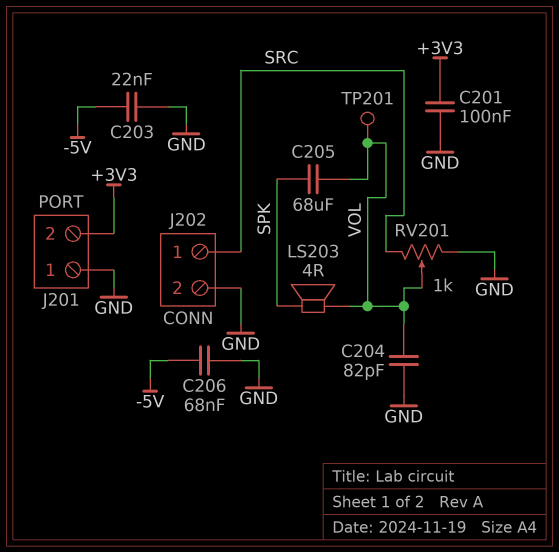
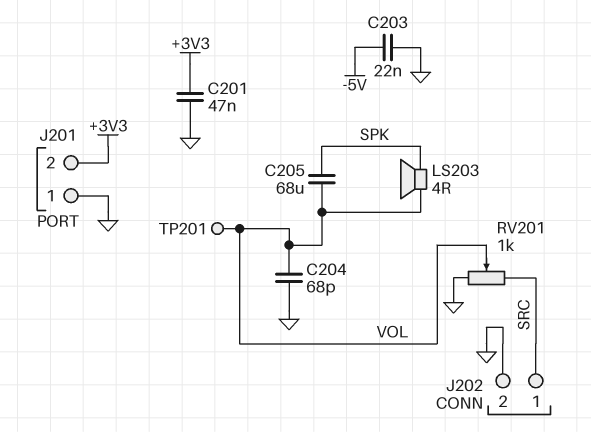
C201: 100nF (+3V3, GND) -> 47nF (+3V3, GND)
C204: 82pF (GND, VOL) -> 68pF (GND, VOL)
C206: 68nF (-5V, GND) -> none

